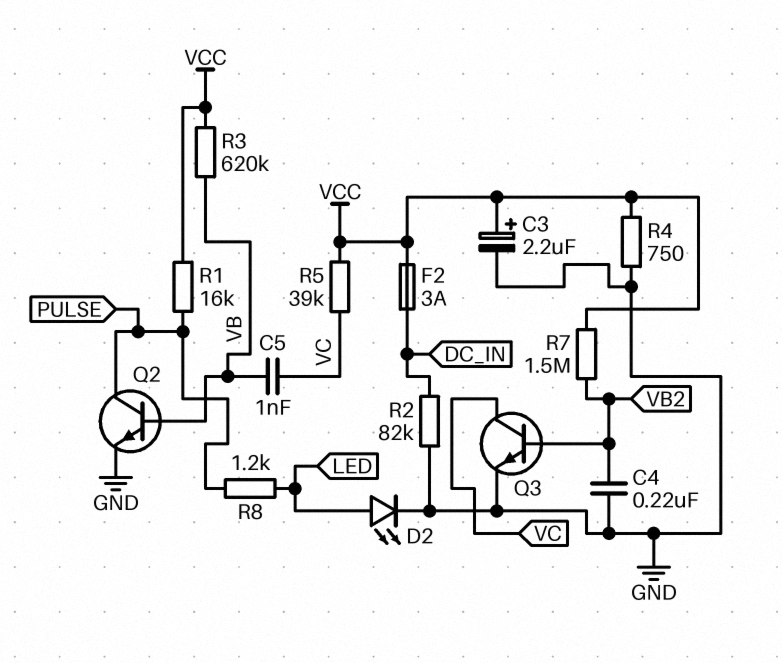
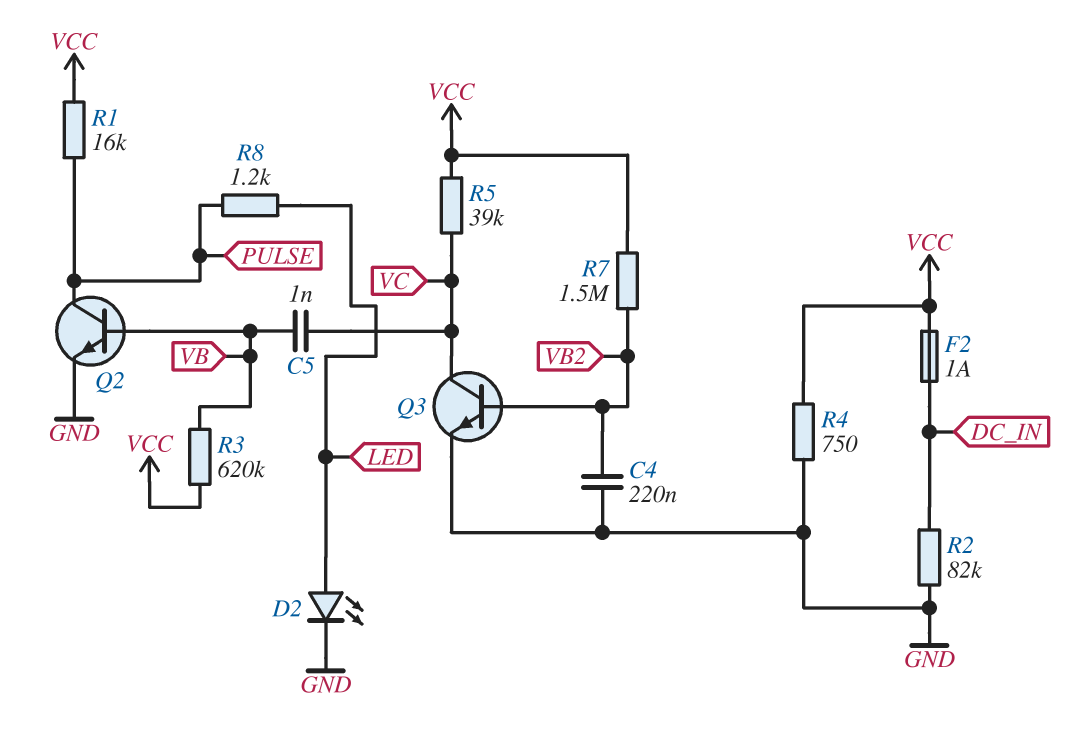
C3: 2.2uF (plus VCC, minus GND) -> none
F2: 3A (DC_IN, VCC) -> 1A (DC_IN, VCC)

